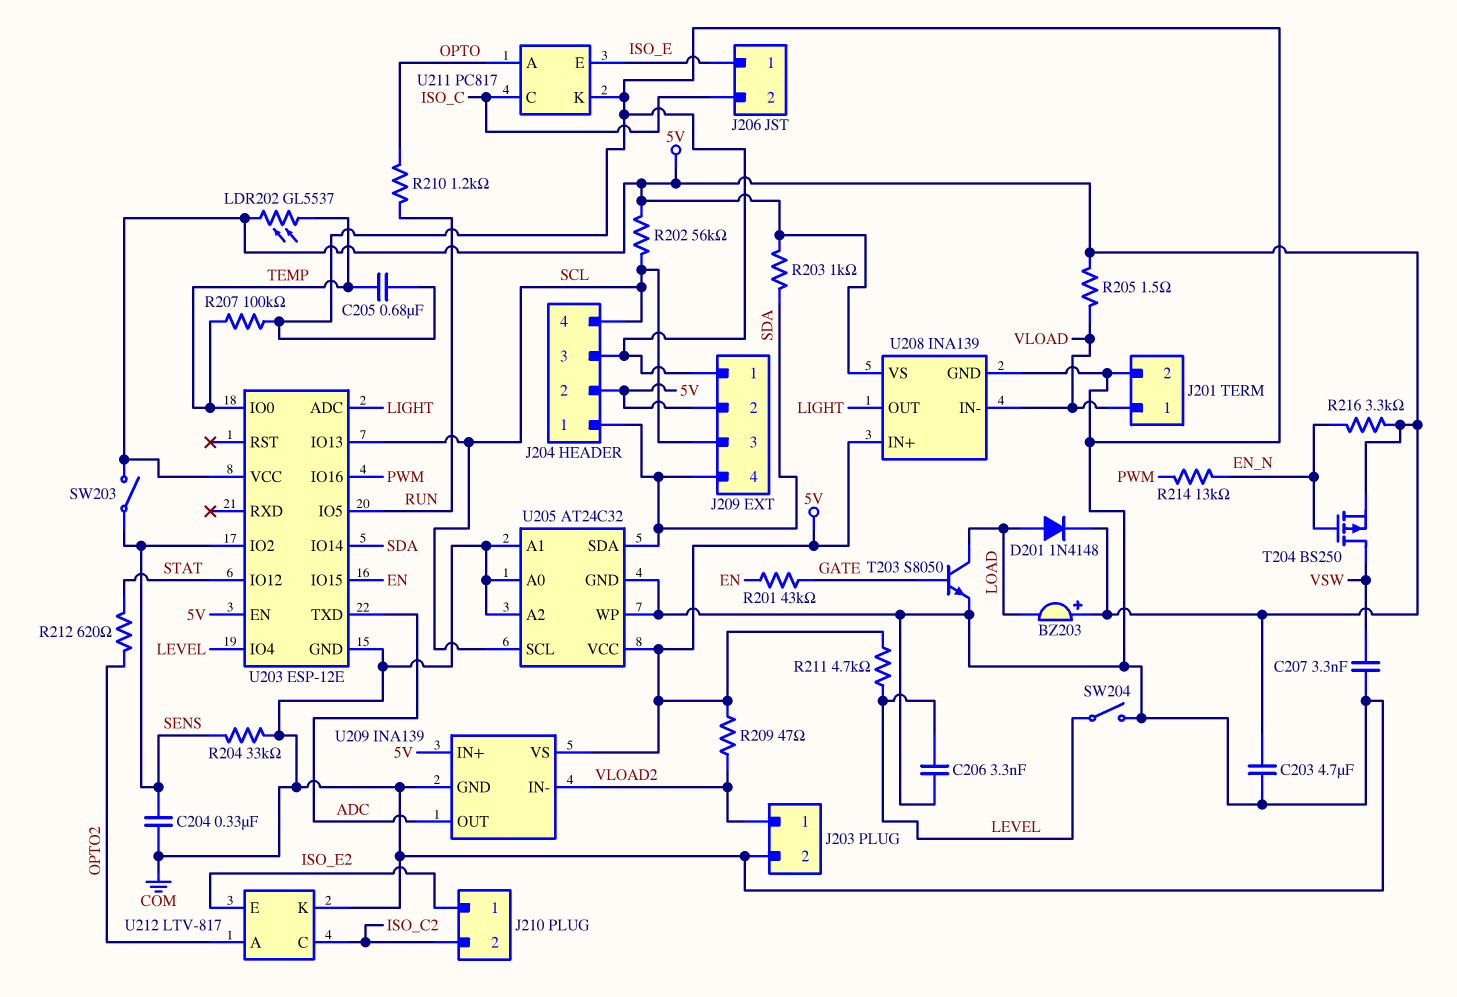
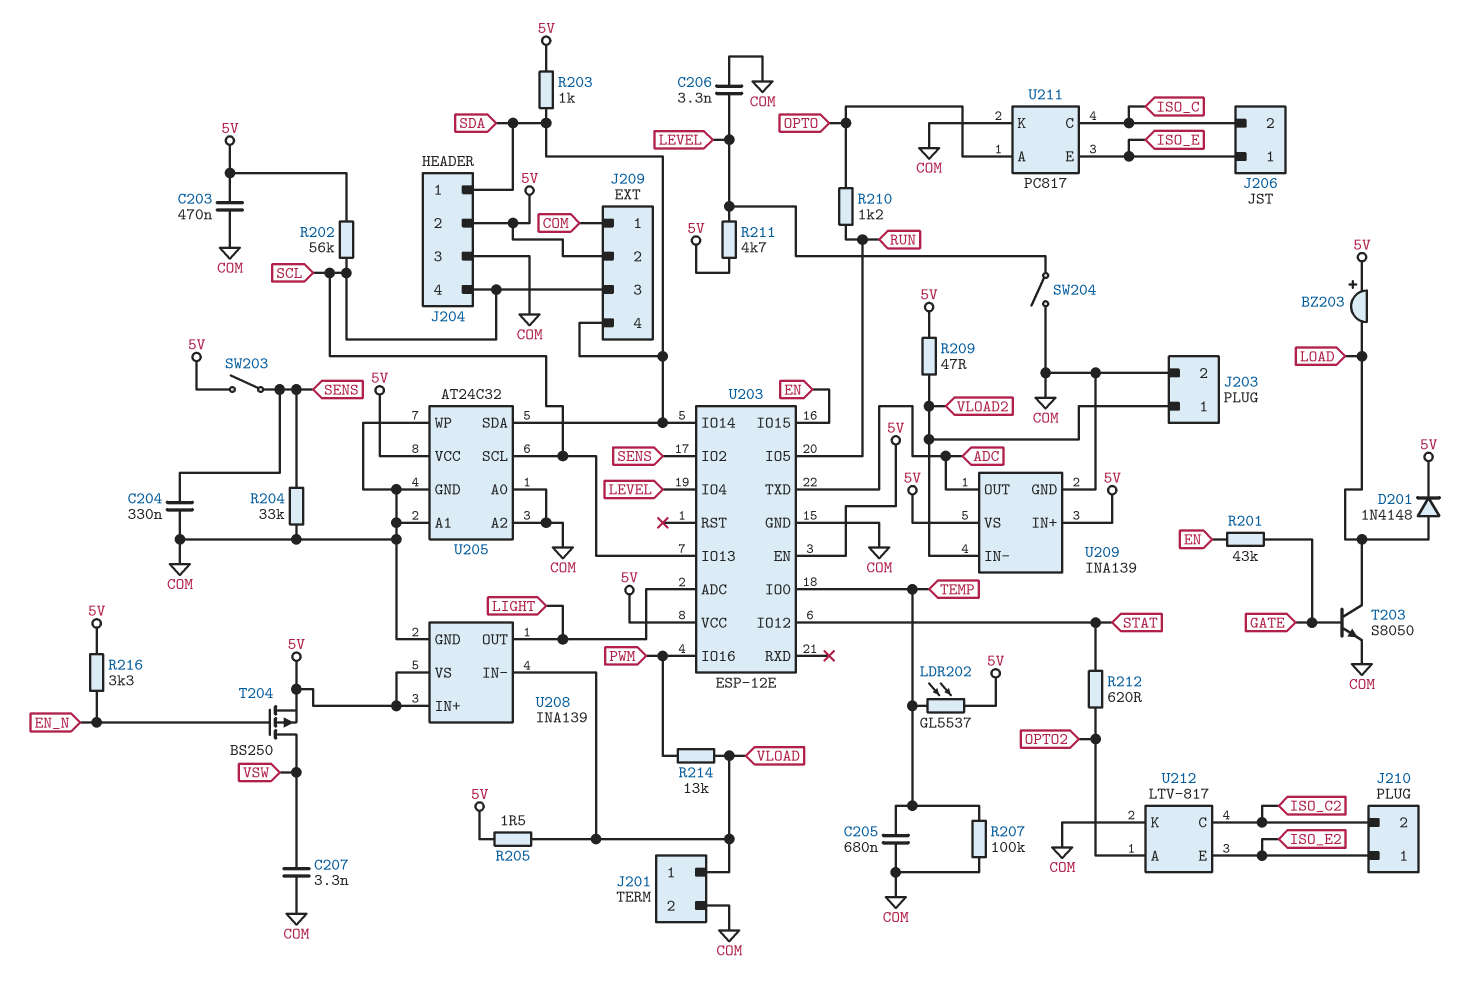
C203: 4.7uF (5V, COM) -> 470nF (5V, COM)
R214: 13k (EN_N, PWM) -> 13k (PWM, VLOAD)

